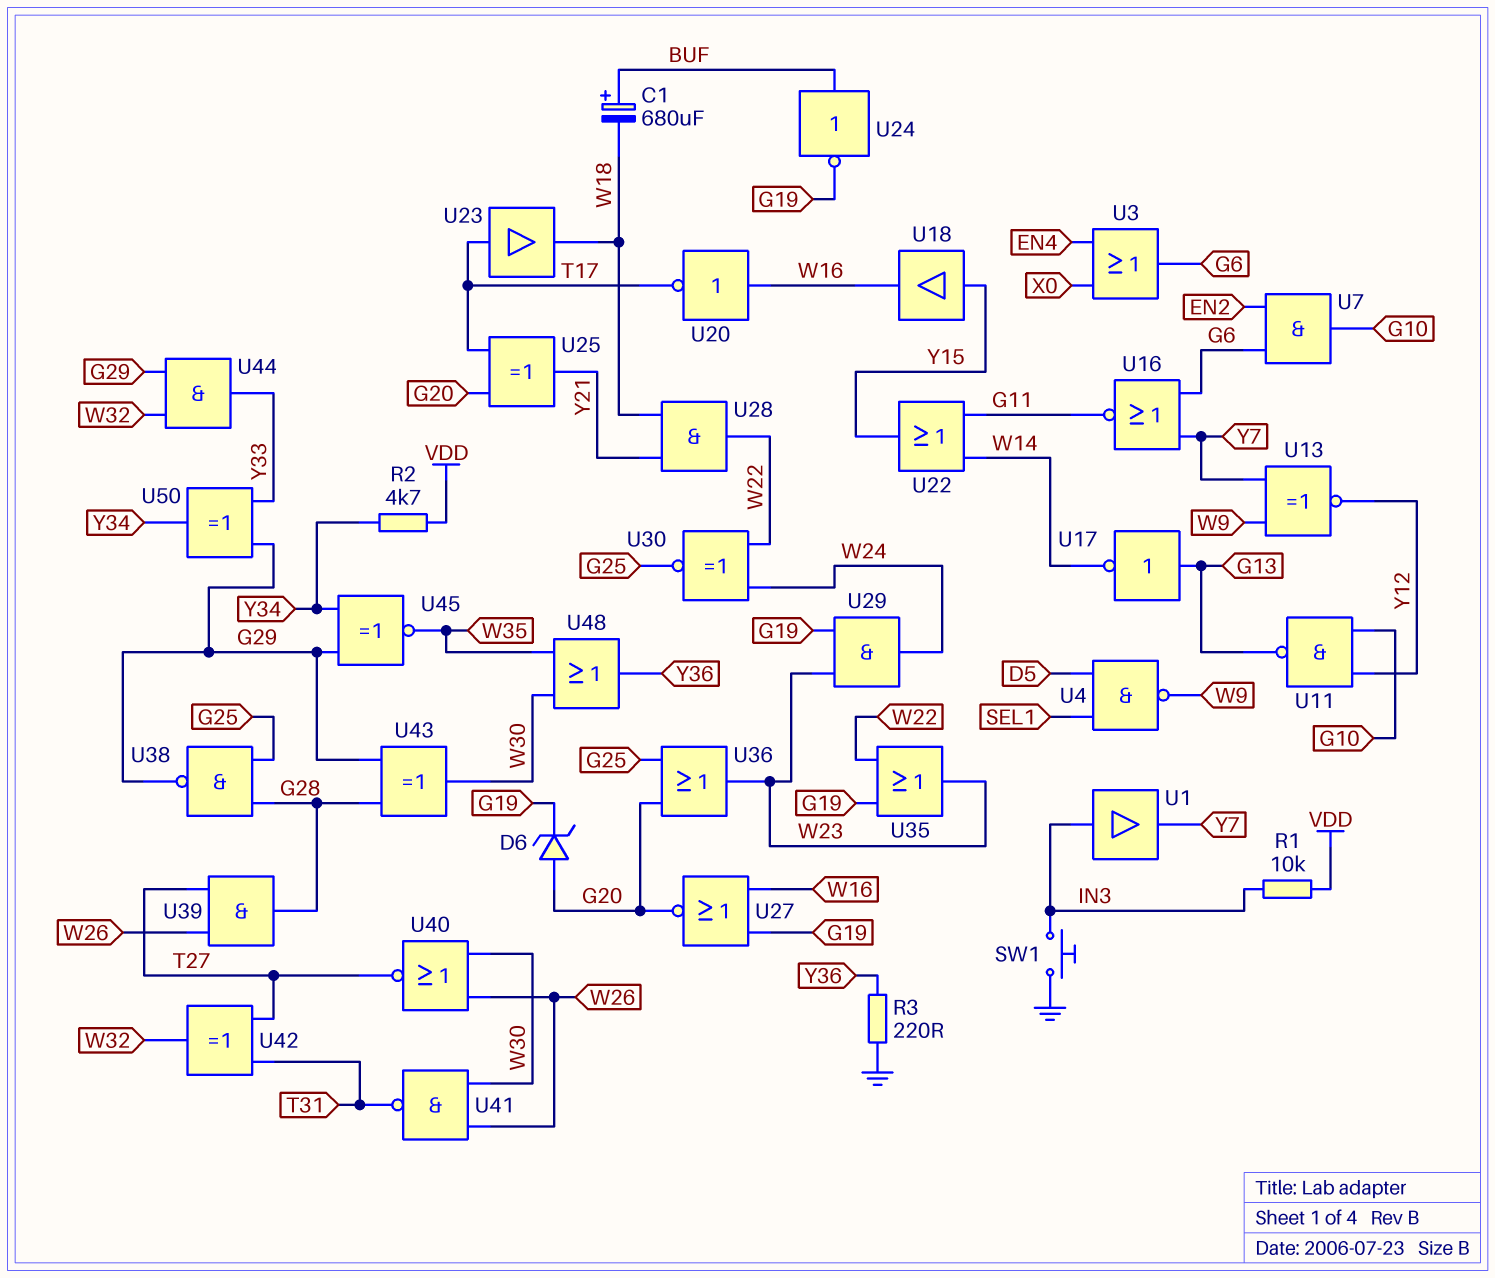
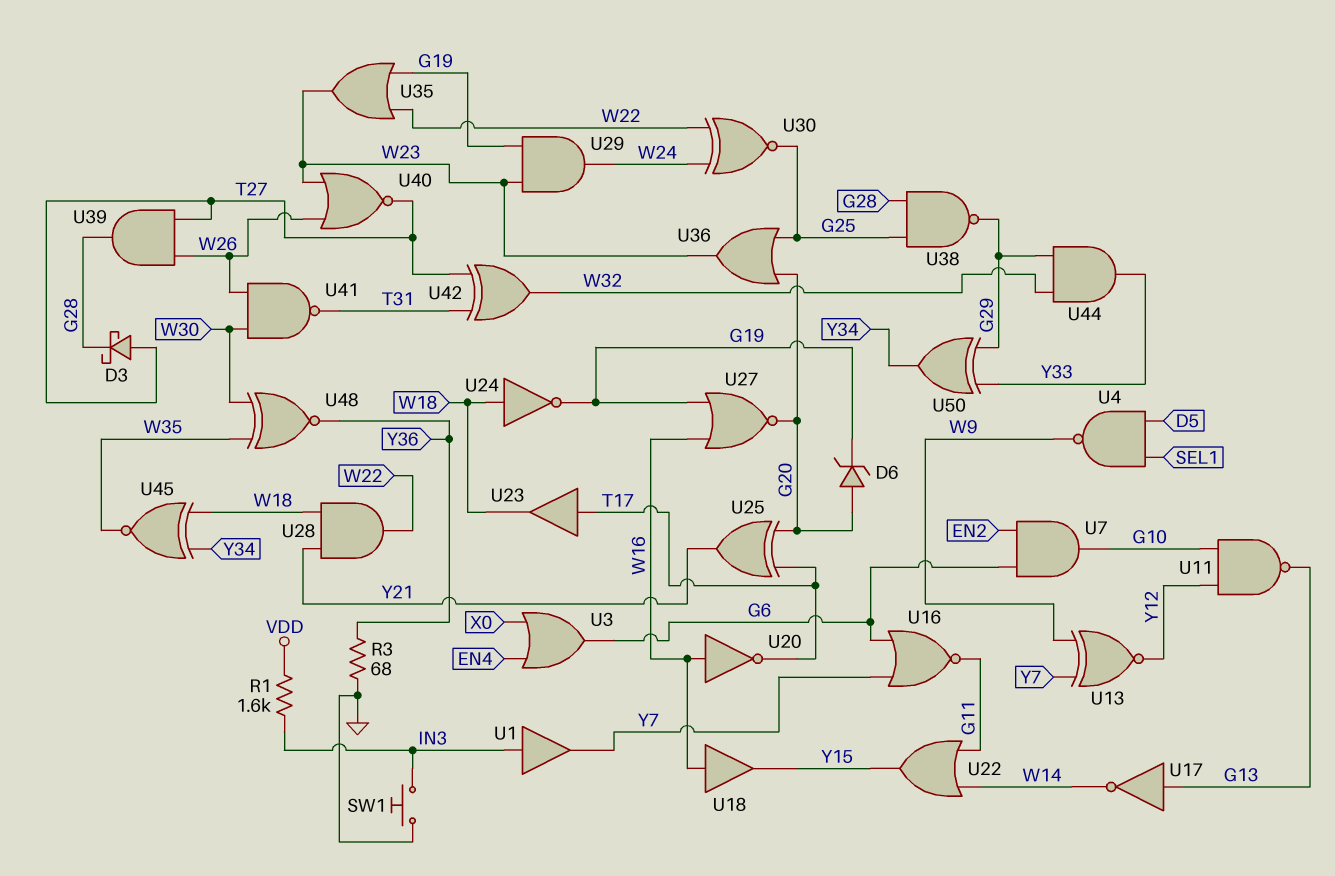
C1: 680uF (plus BUF, minus W18) -> none
D3: none -> schottky (A T27, K G28)
R1: 10k (IN3, VDD) -> 1.6k (IN3, VDD)
R2: 4.7k (VDD, Y34) -> none
R3: 220 (GND, Y36) -> 68 (GND, Y36)
U18: buffer (in Y15, out W16) -> buffer (in W16, out Y15)
U24: NOT (in BUF, out G19) -> NOT (in W18, out G19)
U40: NOR (in W26, in W30, out T27) -> NOR (in W23, in W26, out T27)
U43: XOR (in G28, in G29, out W30) -> none
U45: XNOR (in G29, in Y34, out W35) -> XNOR (in W18, in Y34, out W35)
U48: OR (in W30, in W35, out Y36) -> XNOR (in W30, in W35, out Y36)

